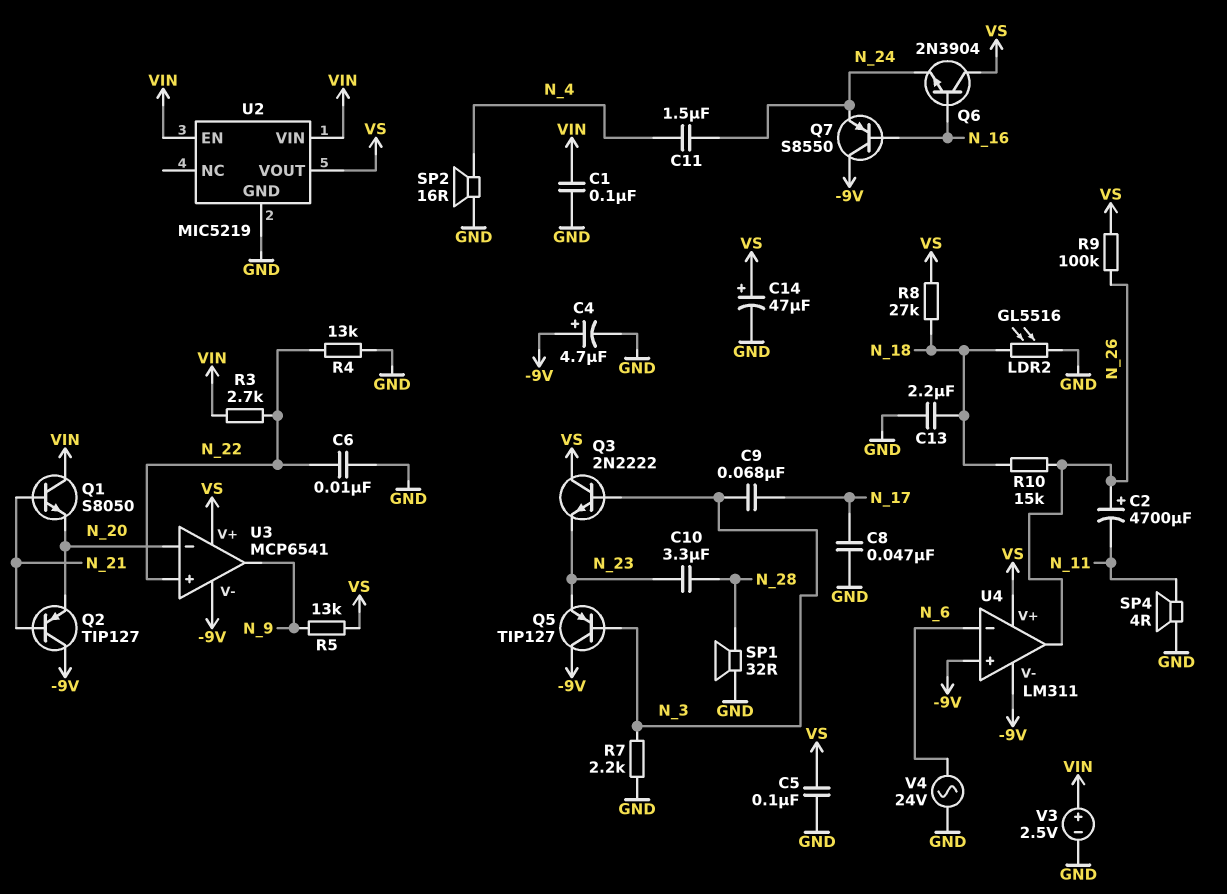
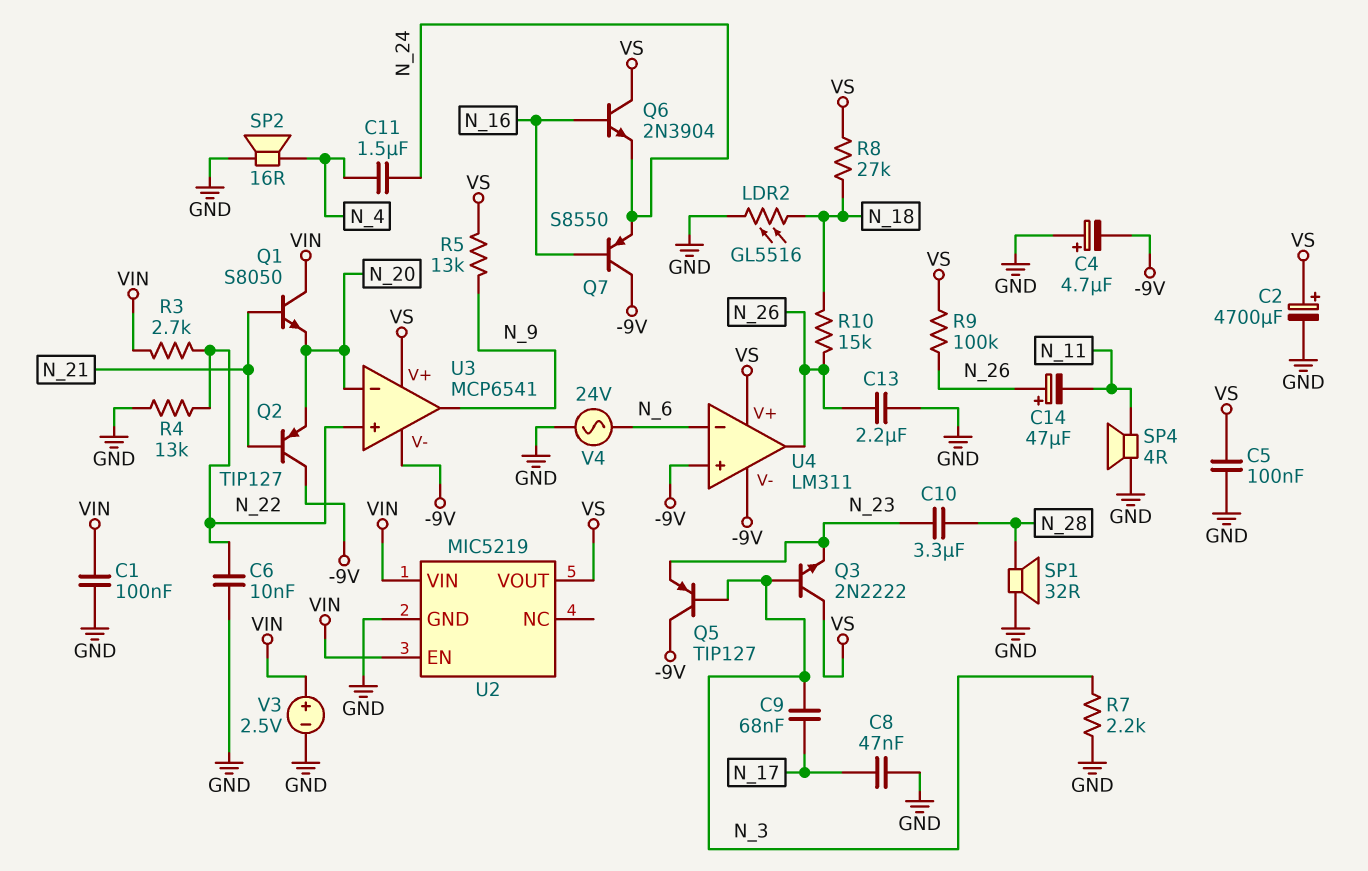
C2: 4700uF (plus N_26, minus N_11) -> 4700uF (plus VS, minus GND)
C4: 4.7uF (plus -9V, minus GND) -> 4.7uF (plus GND, minus -9V)
C13: 2.2uF (GND, N_18) -> 2.2uF (GND, N_26)
C14: 47uF (plus VS, minus GND) -> 47uF (plus N_26, minus N_11)

